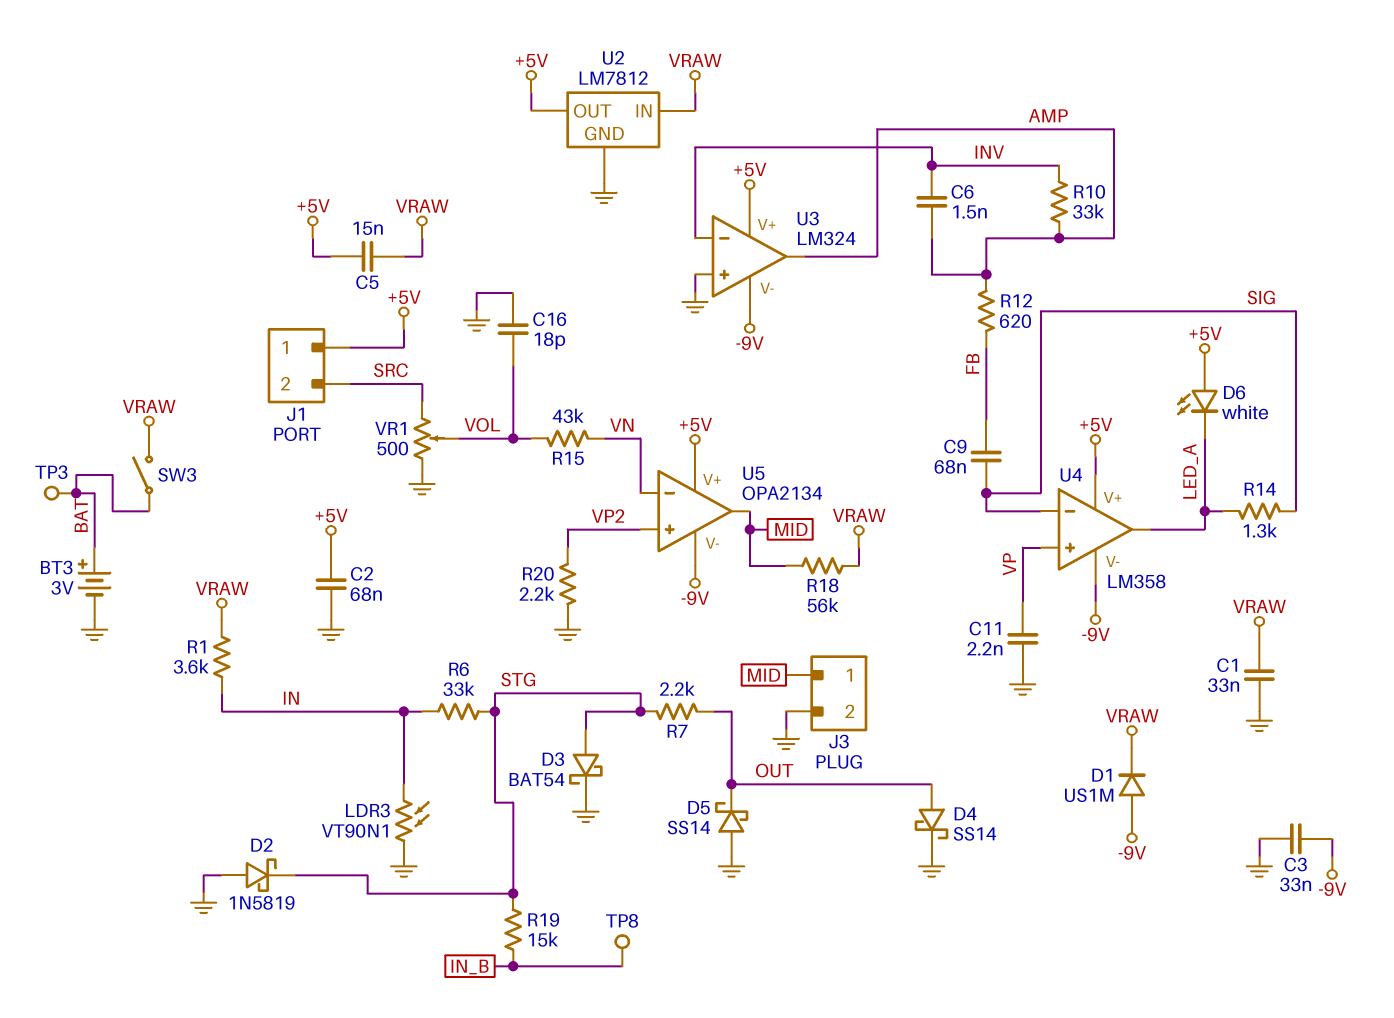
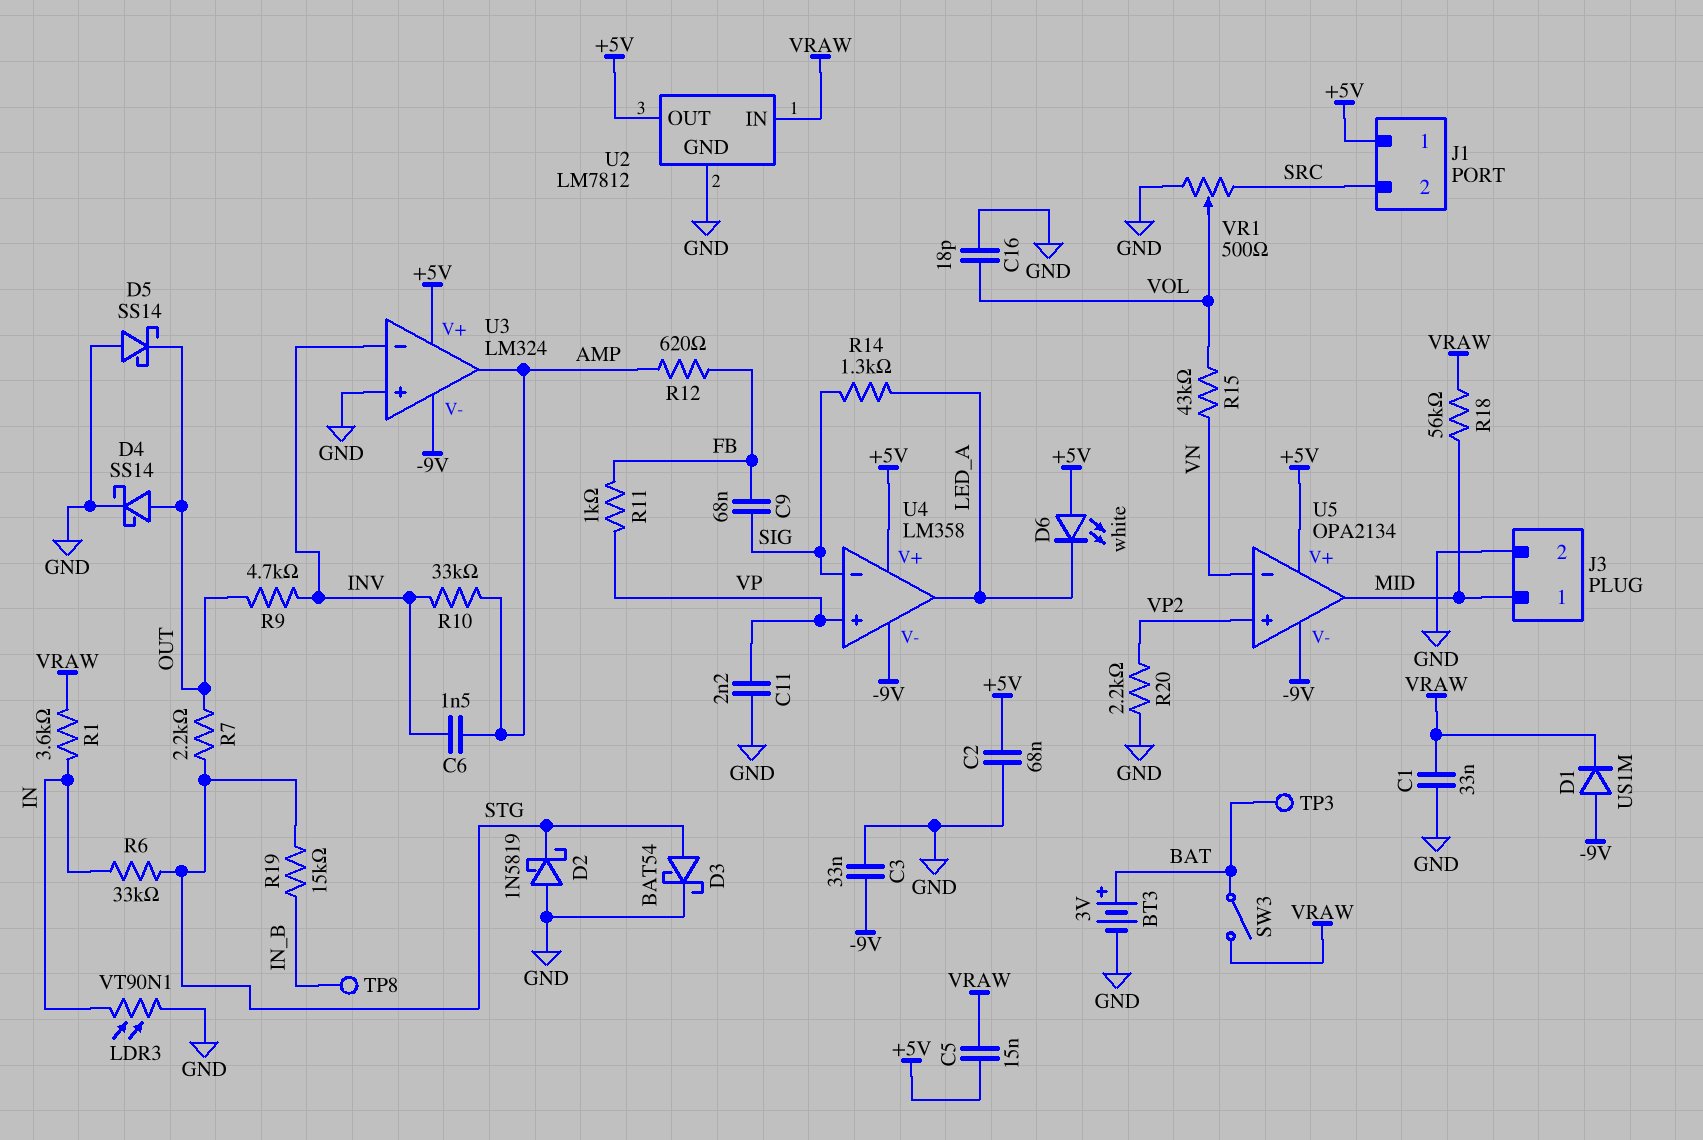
R9: none -> 4.7k (INV, OUT)
R11: none -> 1k (FB, VP)

